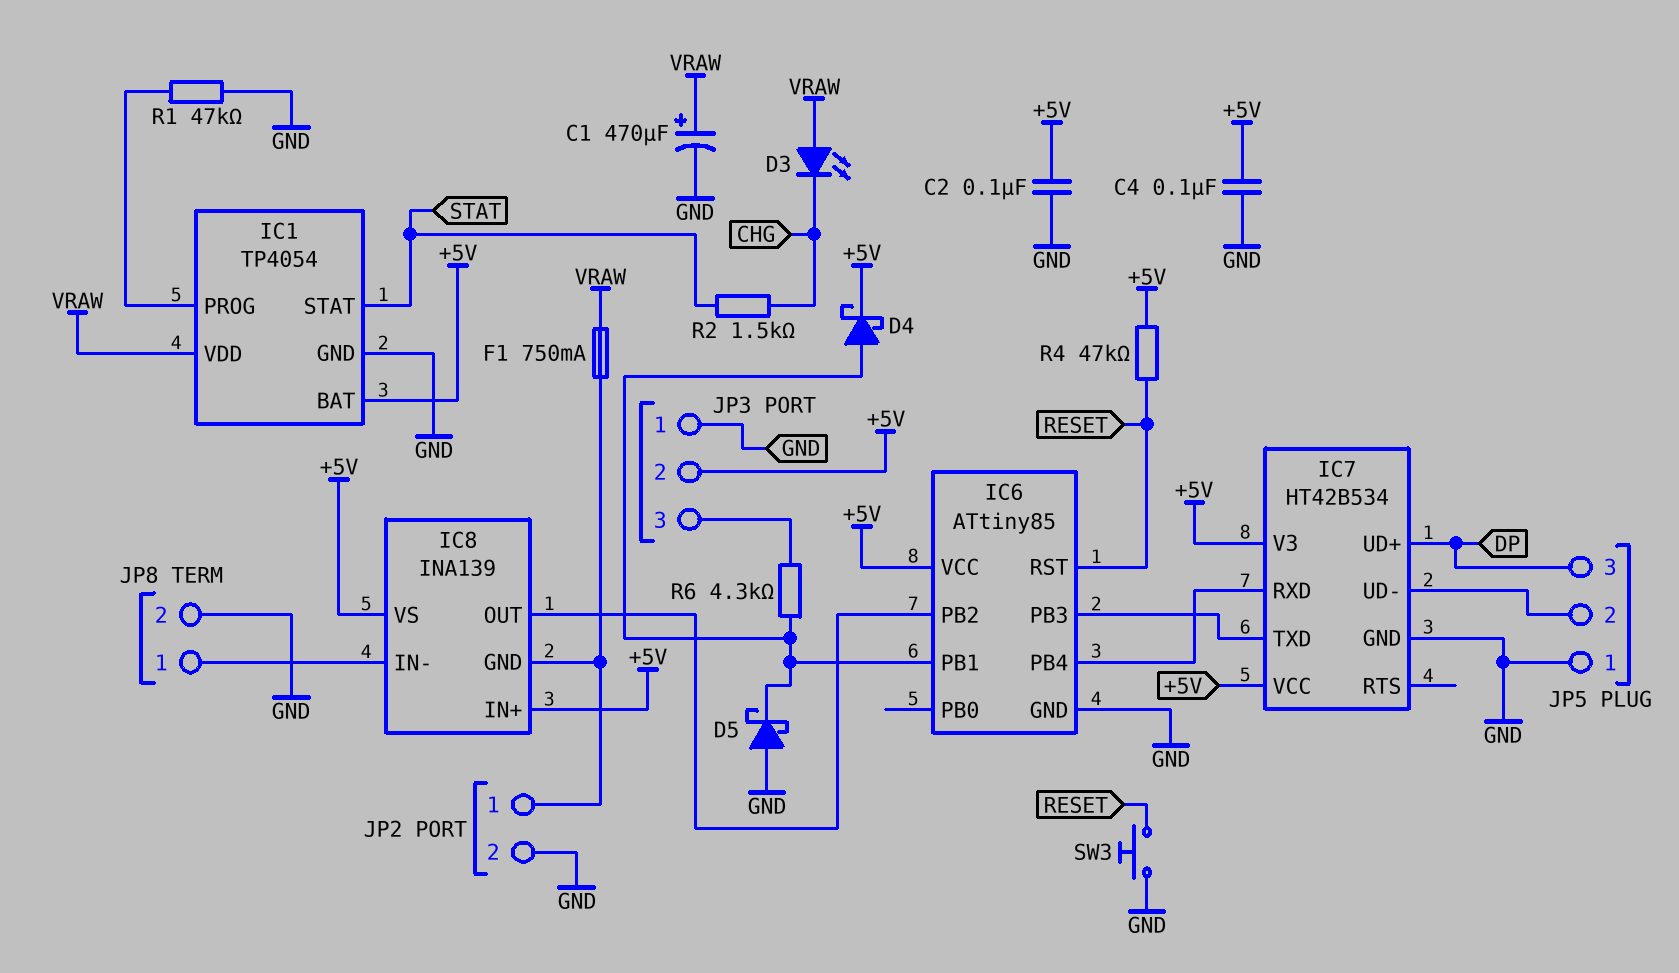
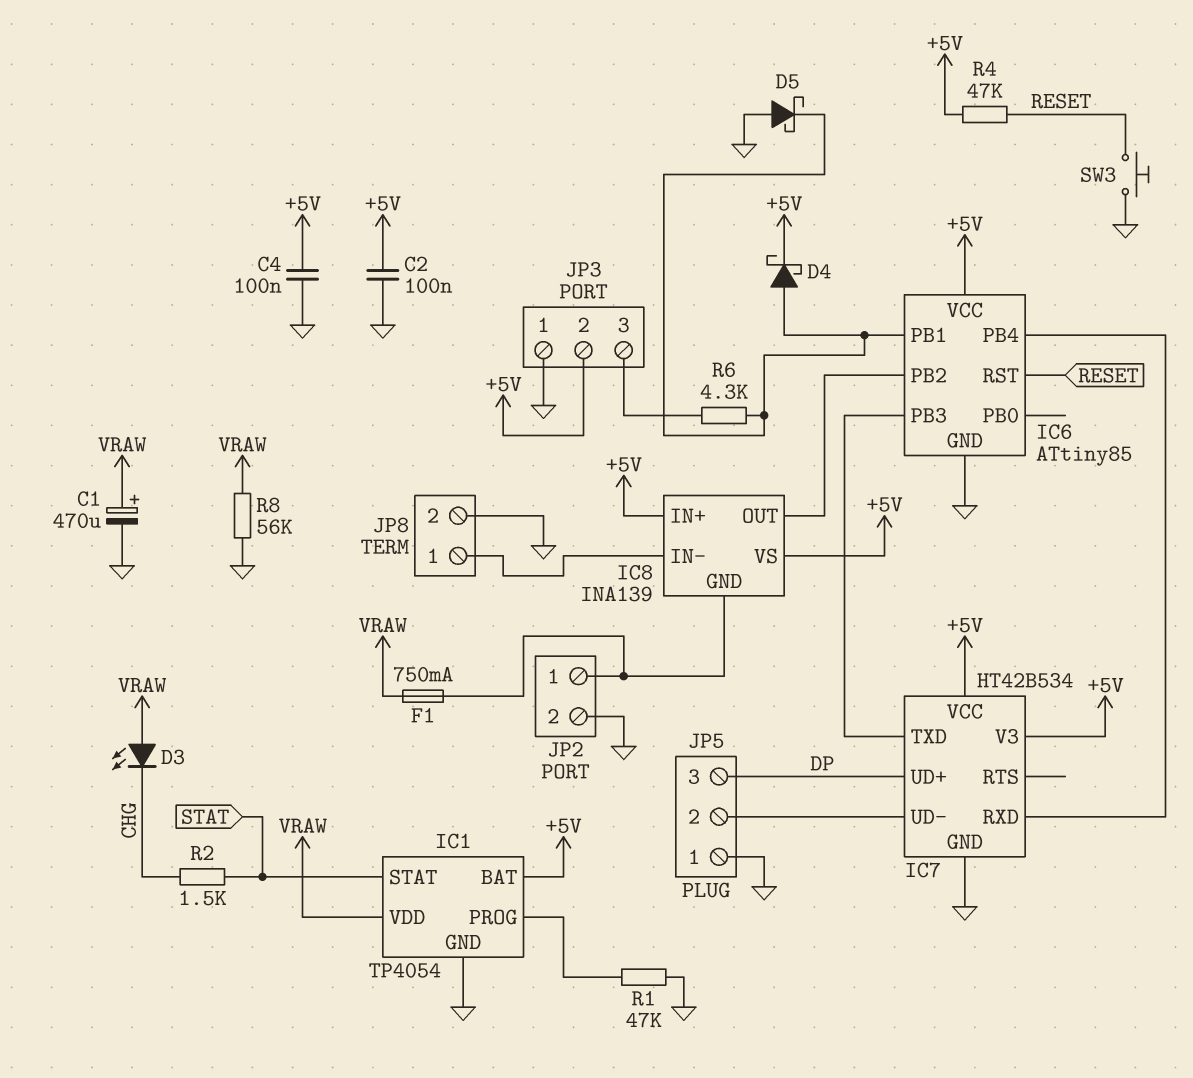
R8: none -> 56k (GND, VRAW)

